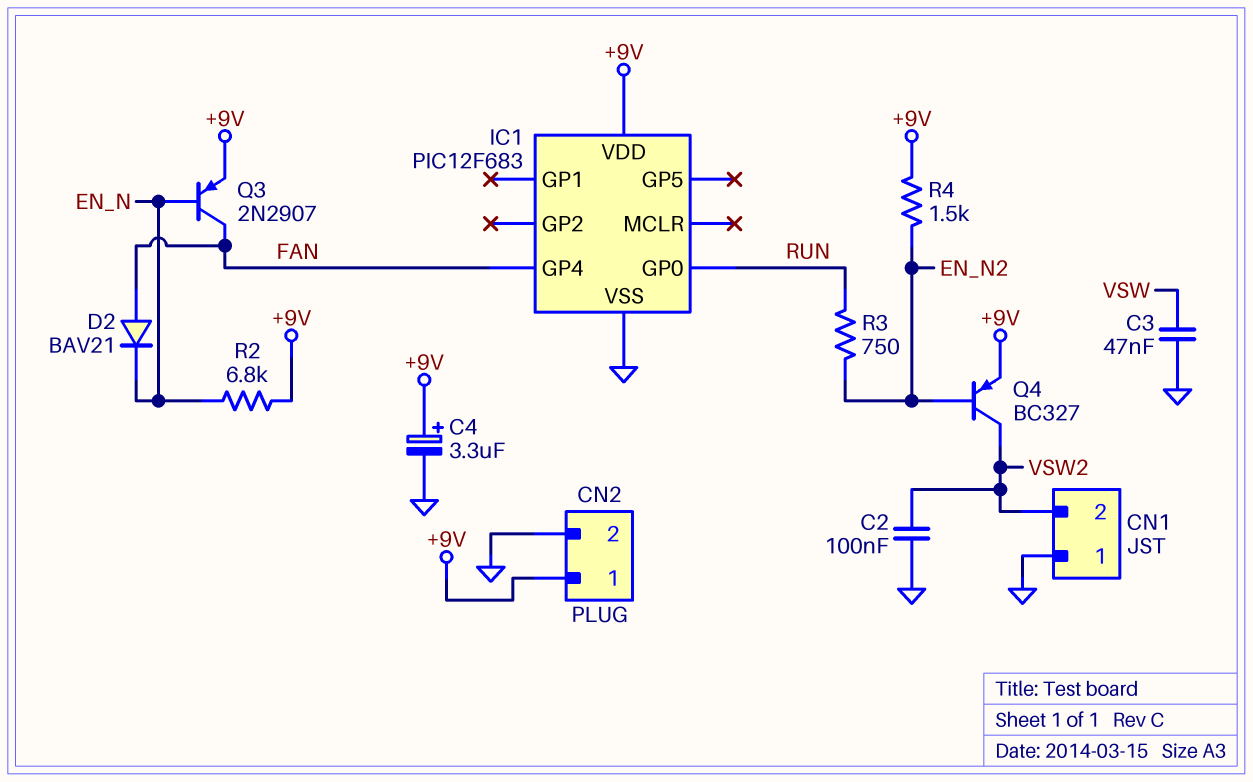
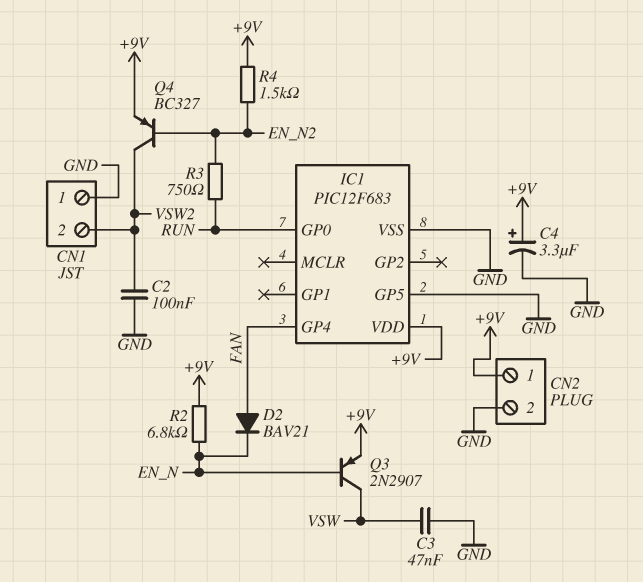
IC1 pin GP5: none -> GND
Q3: PNP 2N2907 (B EN_N, C FAN, E +9V) -> PNP 2N2907 (B EN_N, C VSW, E +9V)

